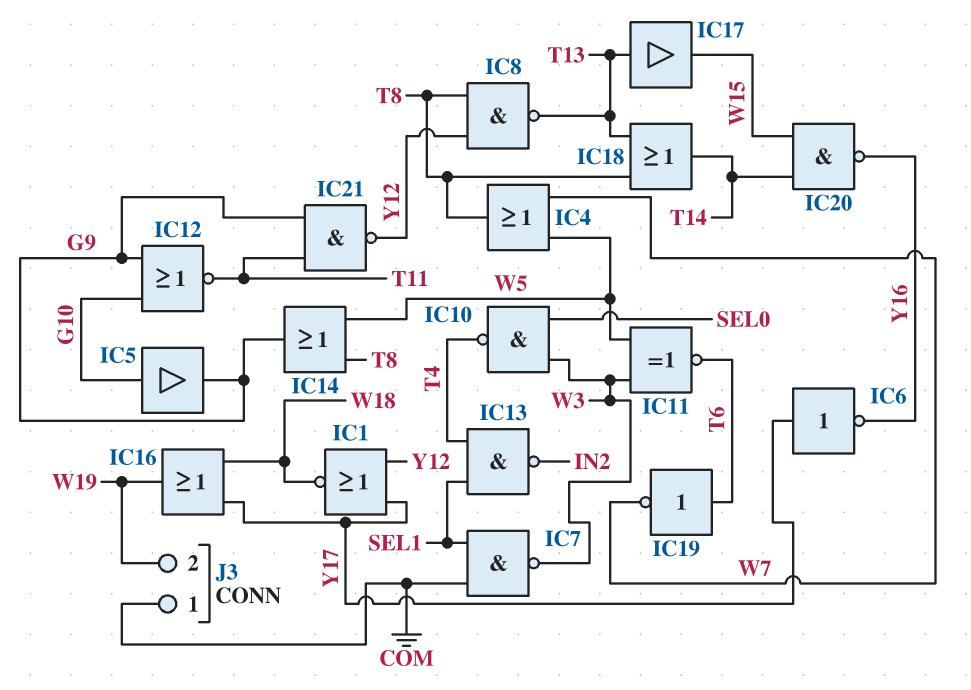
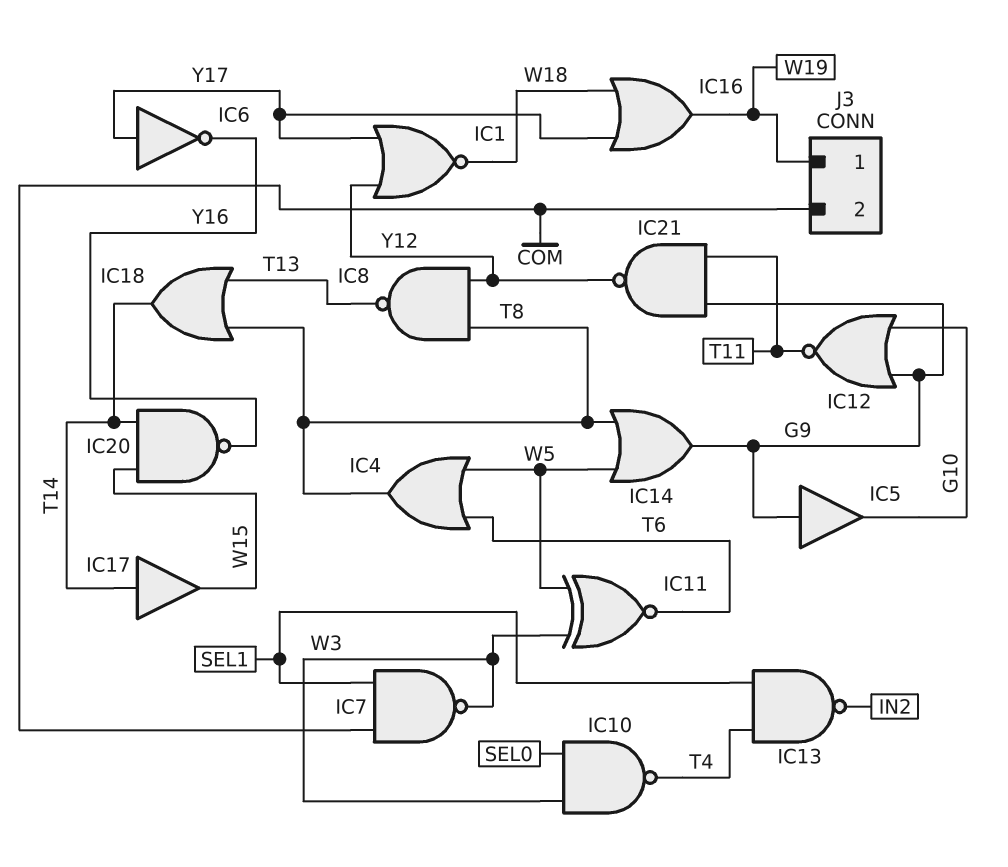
IC4: OR (in W5, in W7, out T8) -> OR (in T6, in W5, out T8)
IC5: buffer (in G10, out G9) -> buffer (in G9, out G10)
IC17: buffer (in T13, out W15) -> buffer (in T14, out W15)
IC19: NOT (in T6, out W7) -> none
J3 pin 1: COM -> W19
J3 pin 2: W19 -> COM

